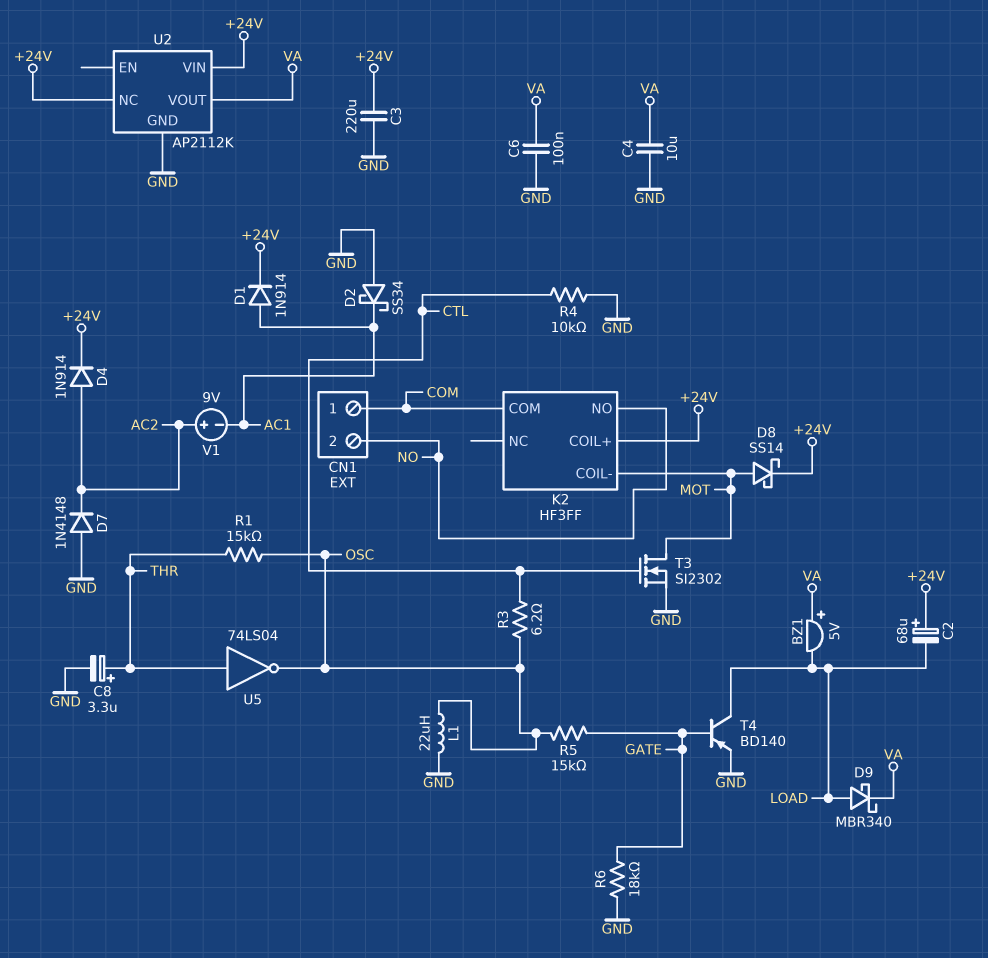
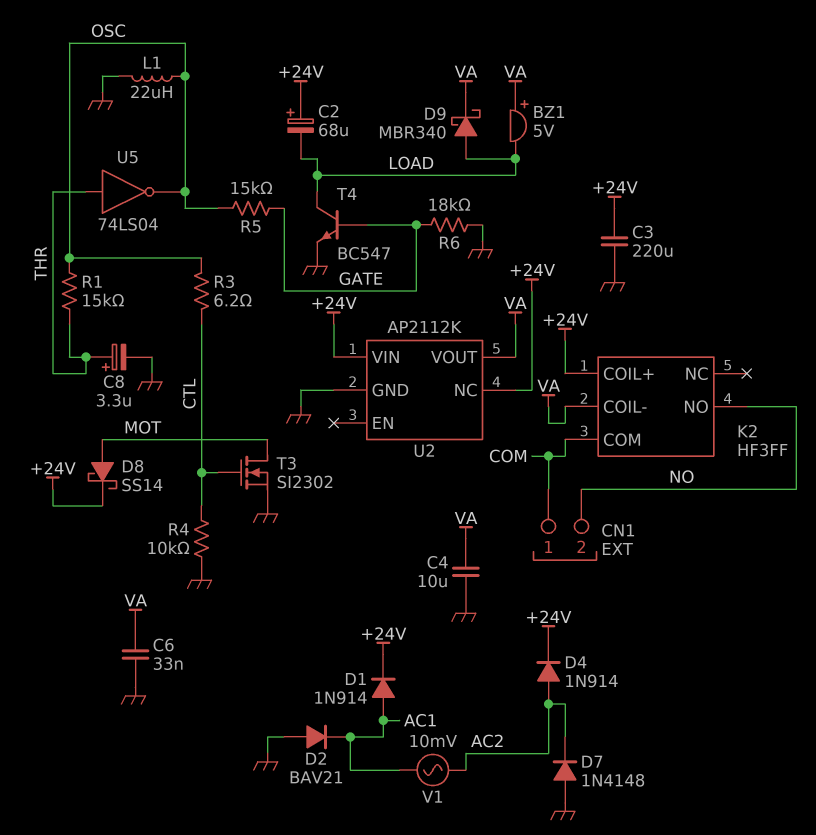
C6: 100nF (GND, VA) -> 33nF (GND, VA)
D2: schottky SS34 (A GND, K AC1) -> diode BAV21 (A GND, K AC1)
K2 pin COIL-: MOT -> VA
T4: PNP BD140 (B GATE, C LOAD, E GND) -> NPN BC547 (B GATE, C LOAD, E GND)
V1: 9V (plus AC2, minus AC1) -> AC 10mV (AC1, AC2)

